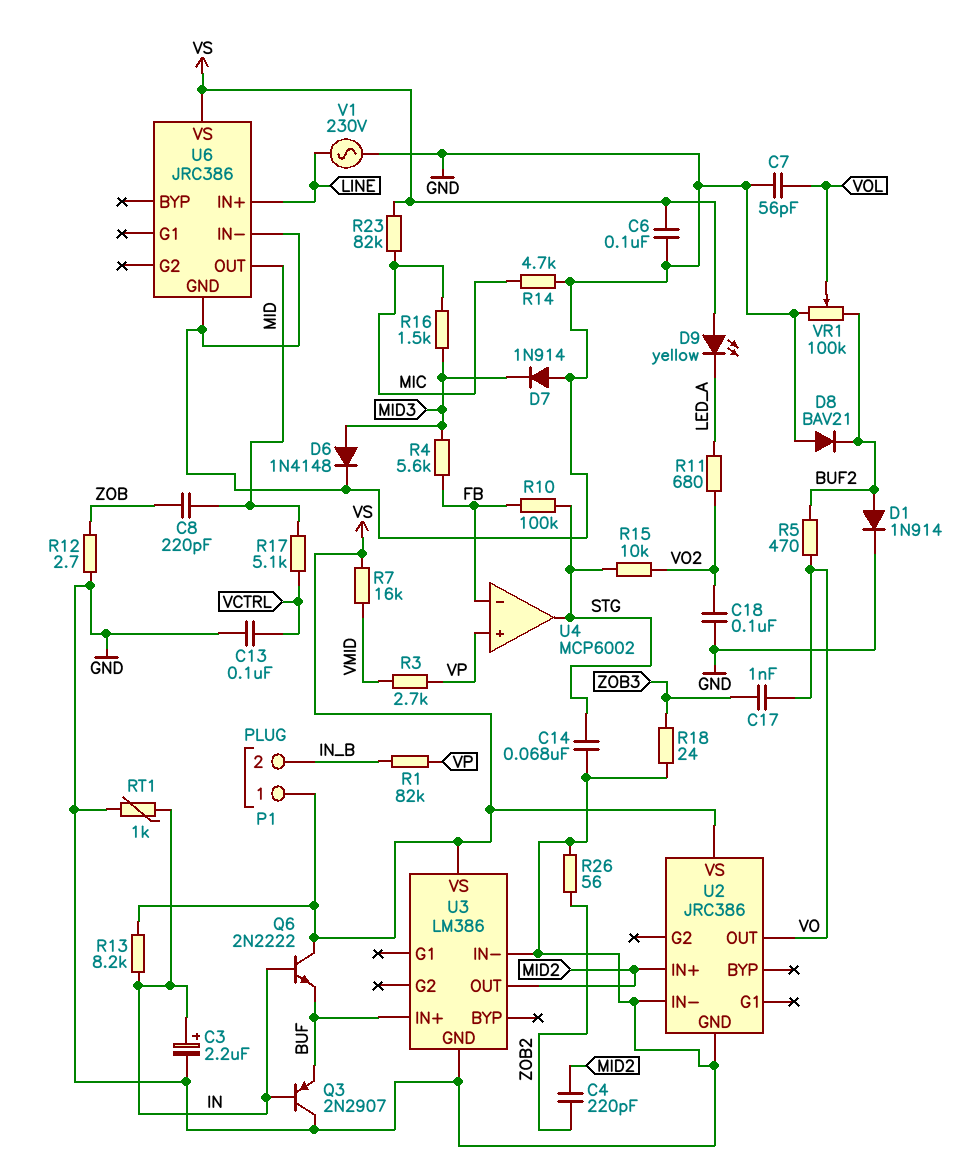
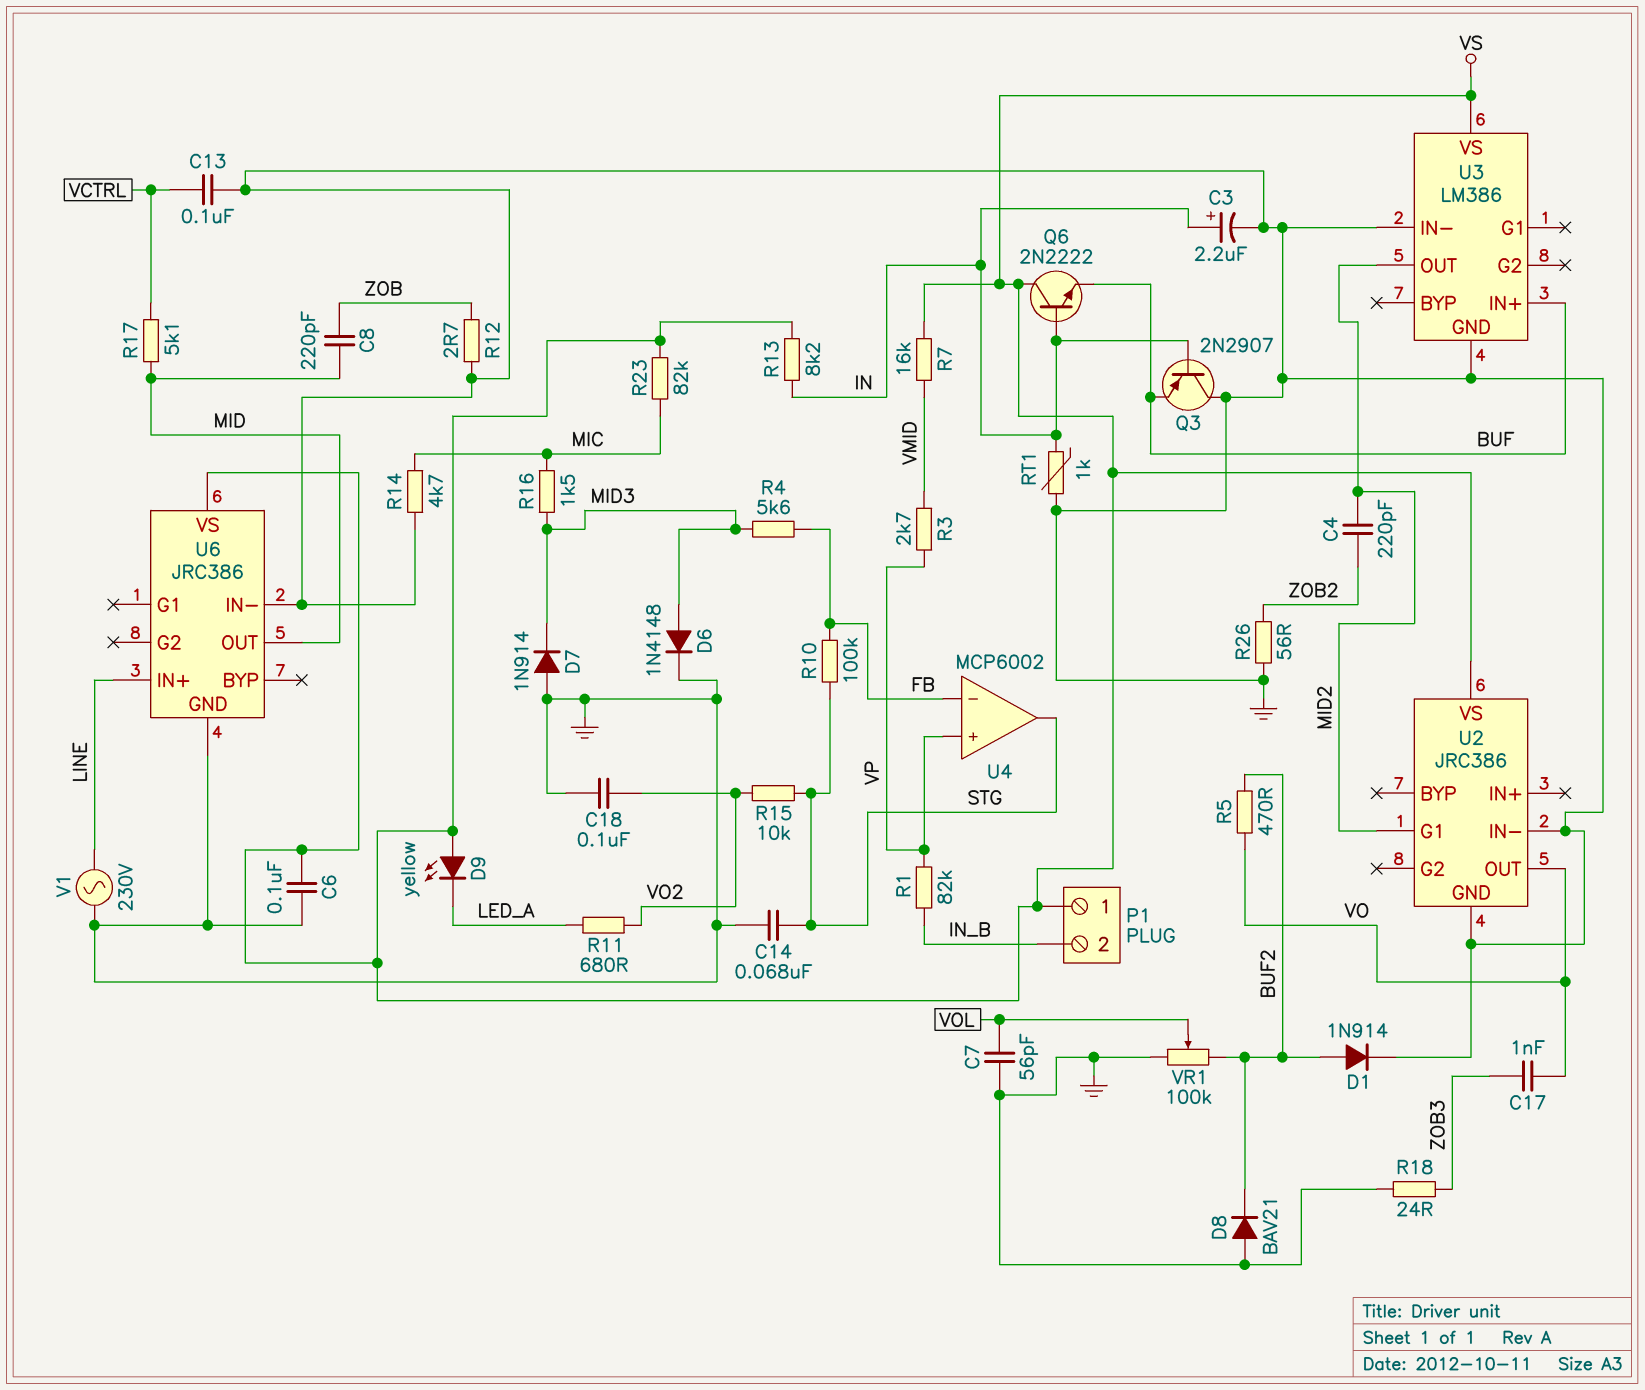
U2 pin G1: none -> MID2
U2 pin IN+: MID2 -> none

